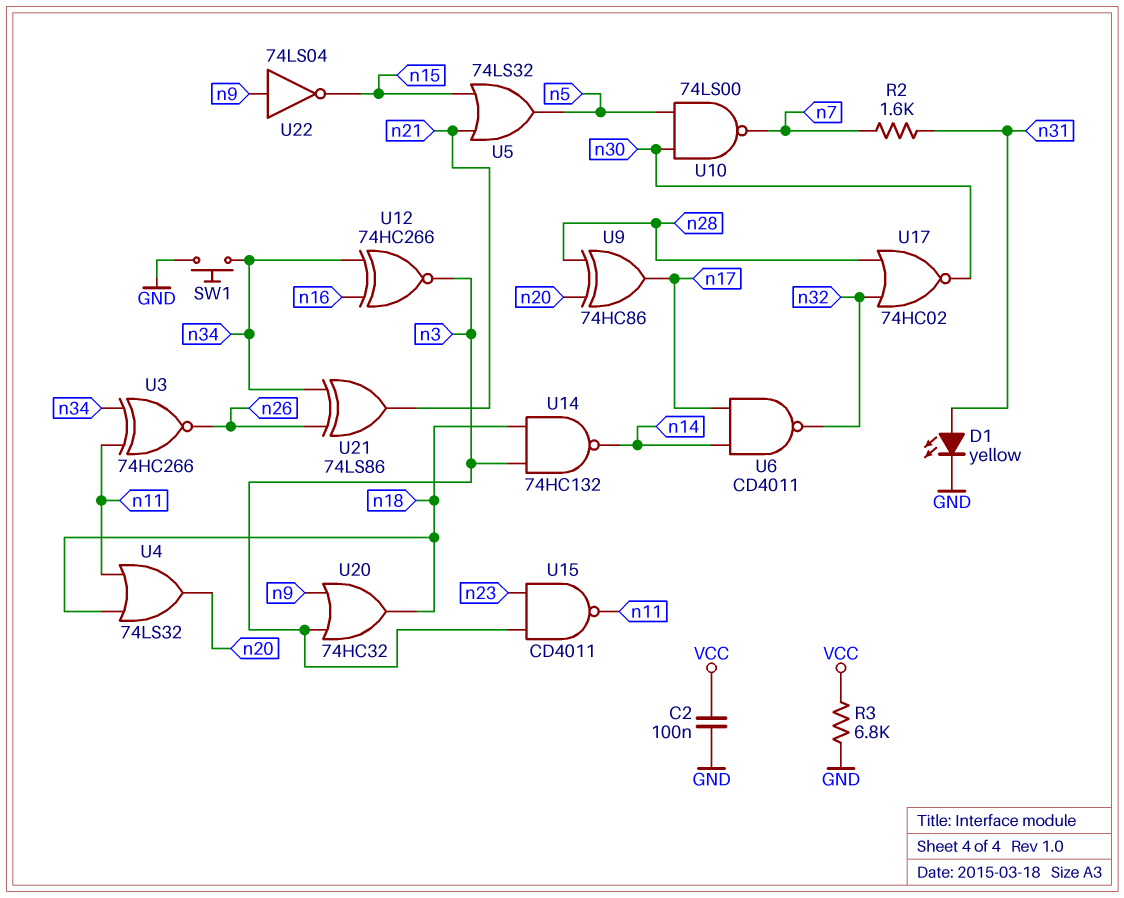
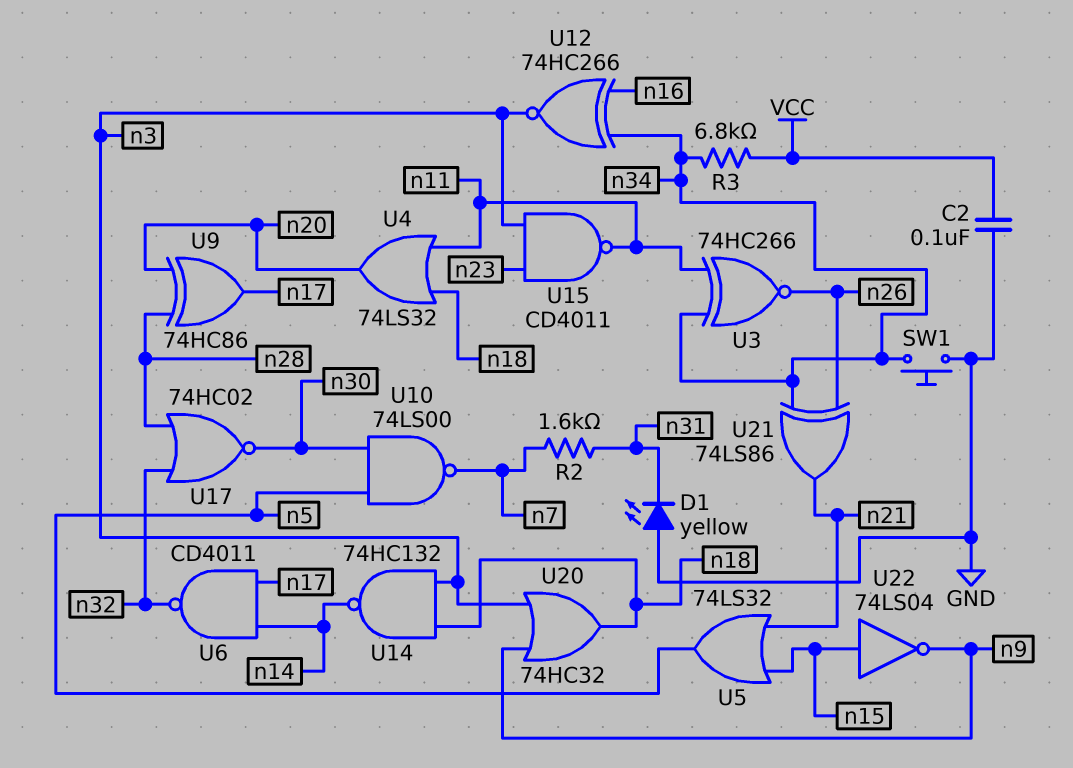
D1: LED yellow (A n31, K GND) -> LED yellow (A GND, K n31)
R3: 6.8k (GND, VCC) -> 6.8k (VCC, n34)
U22: NOT 74LS04 (in n9, out n15) -> NOT 74LS04 (in n15, out n9)

